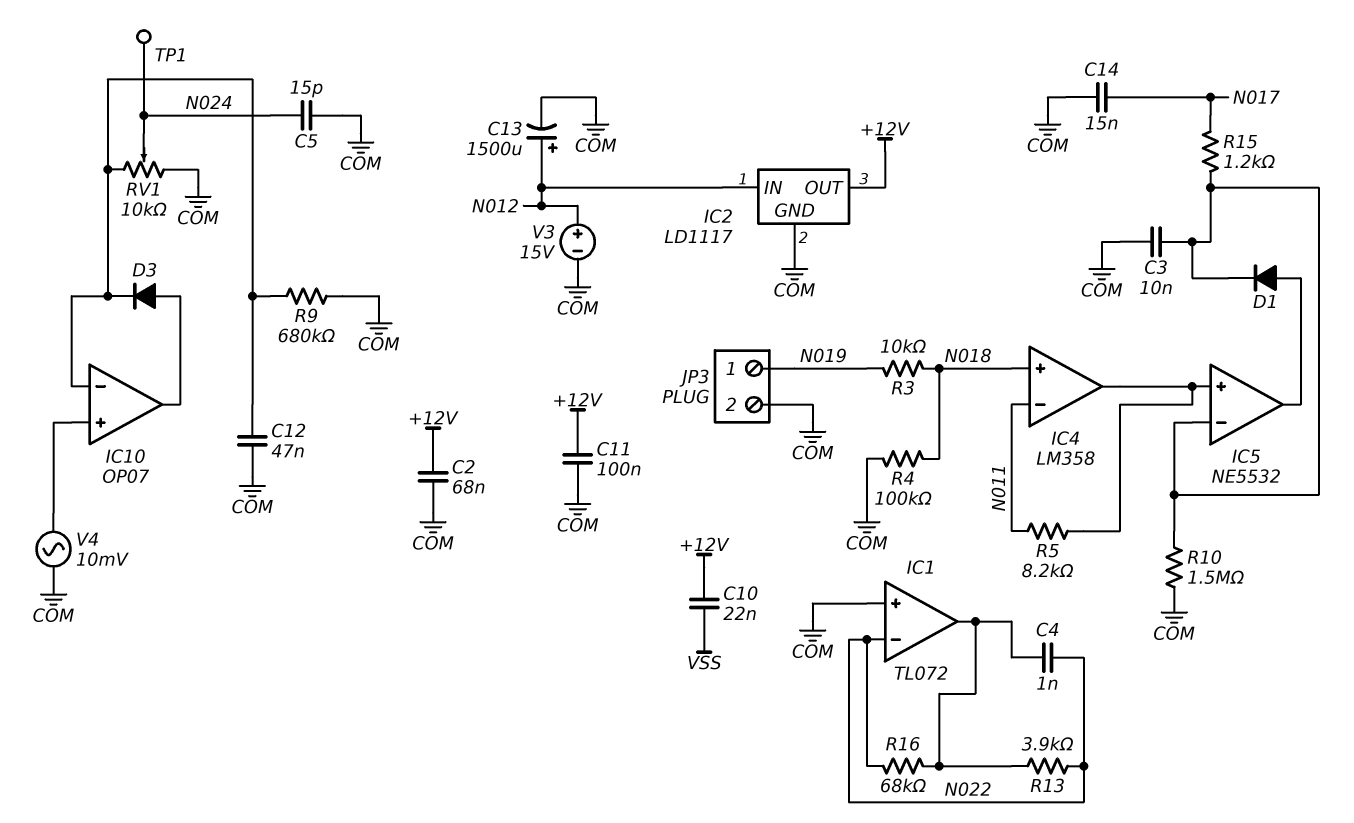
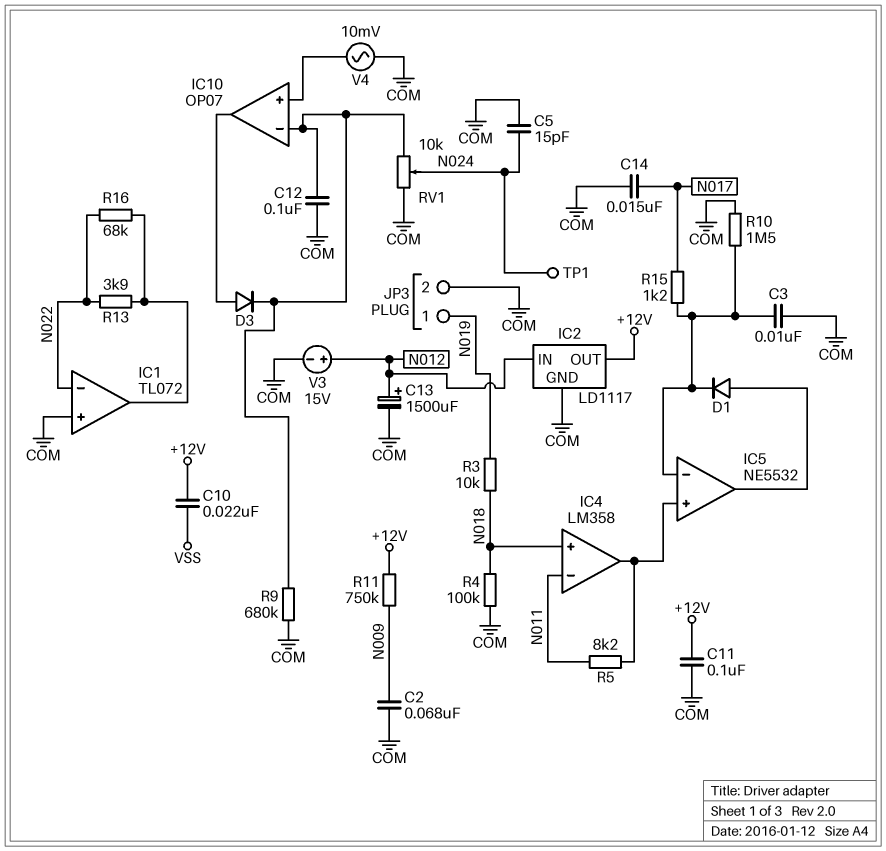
C2: 68nF (+12V, COM) -> 68nF (COM, N009)
C4: 1nF (IC1/out, N022) -> none
C12: 47nF (COM, IC10/in-) -> 100nF (COM, IC10/in-)
R11: none -> 750k (+12V, N009)

